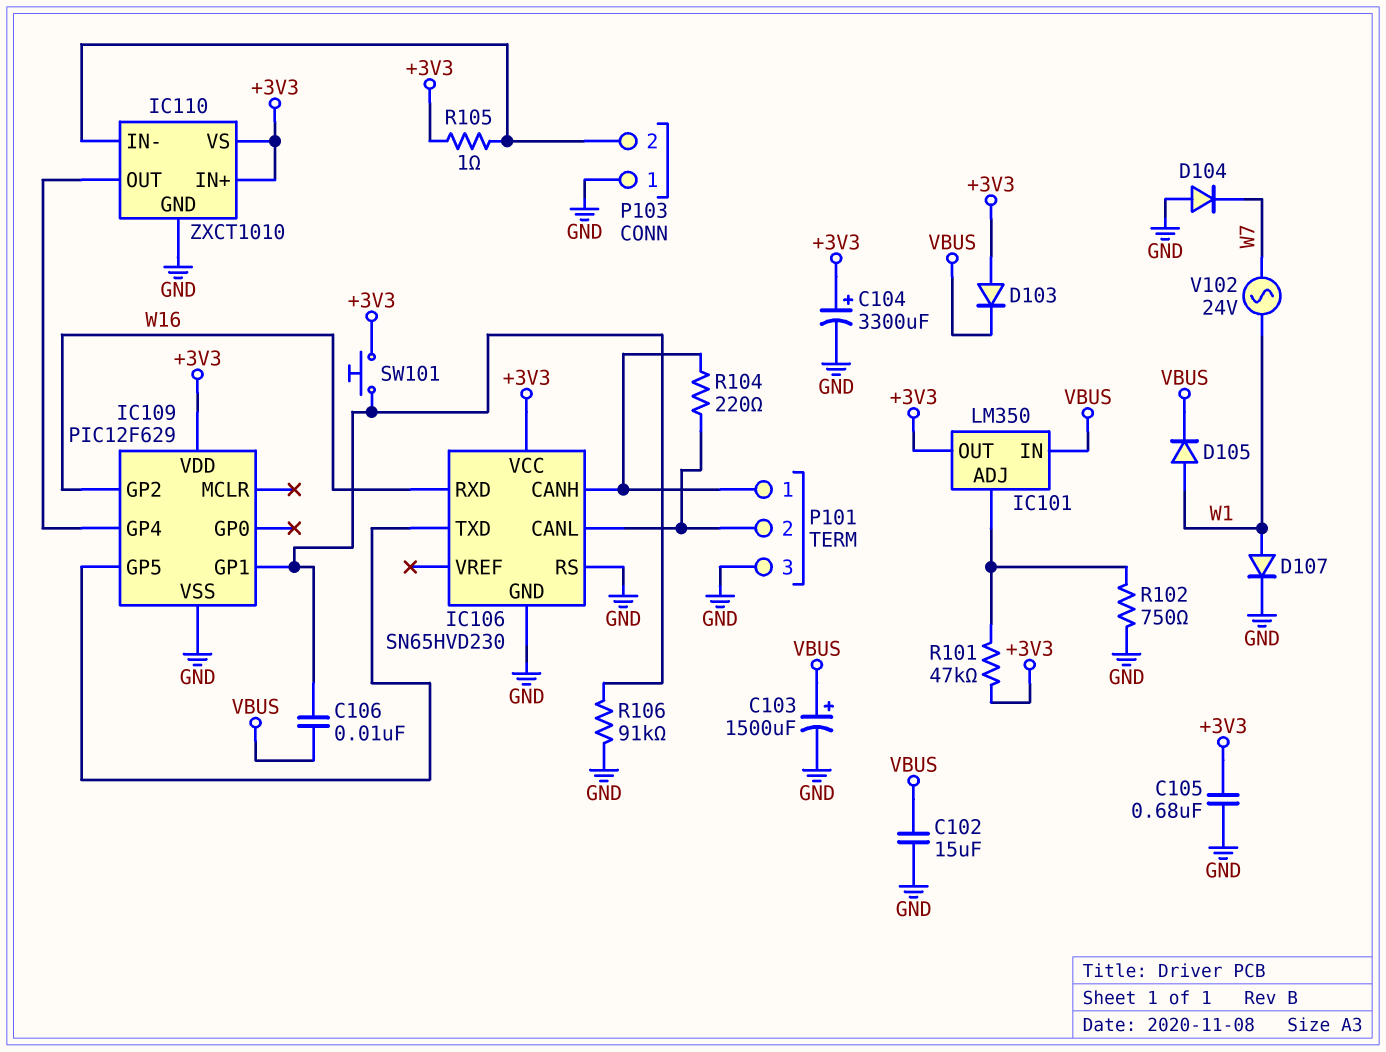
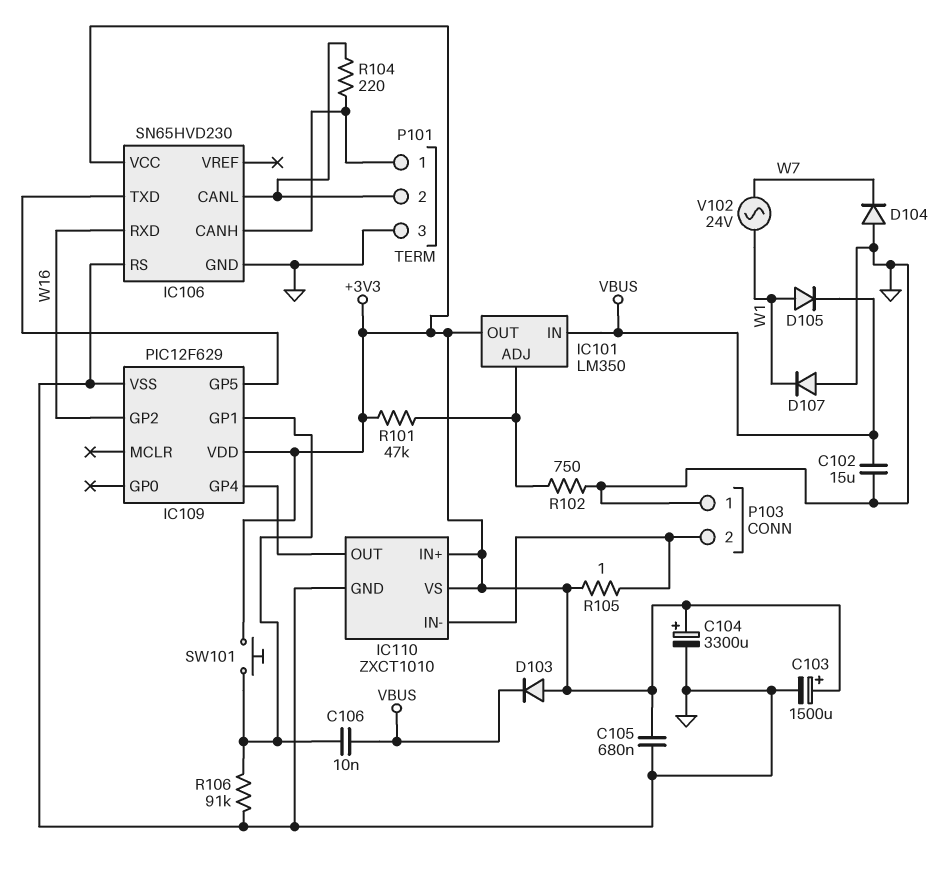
C103: 1500uF (plus VBUS, minus GND) -> 1500uF (plus +3V3, minus GND)
D107: diode (A W1, K GND) -> diode (A GND, K W1)

